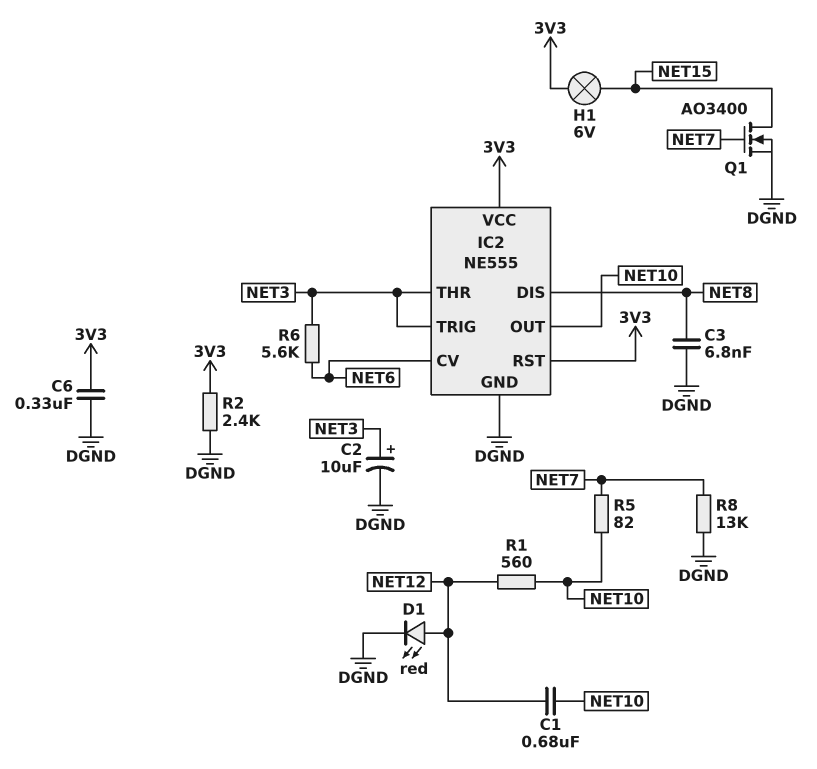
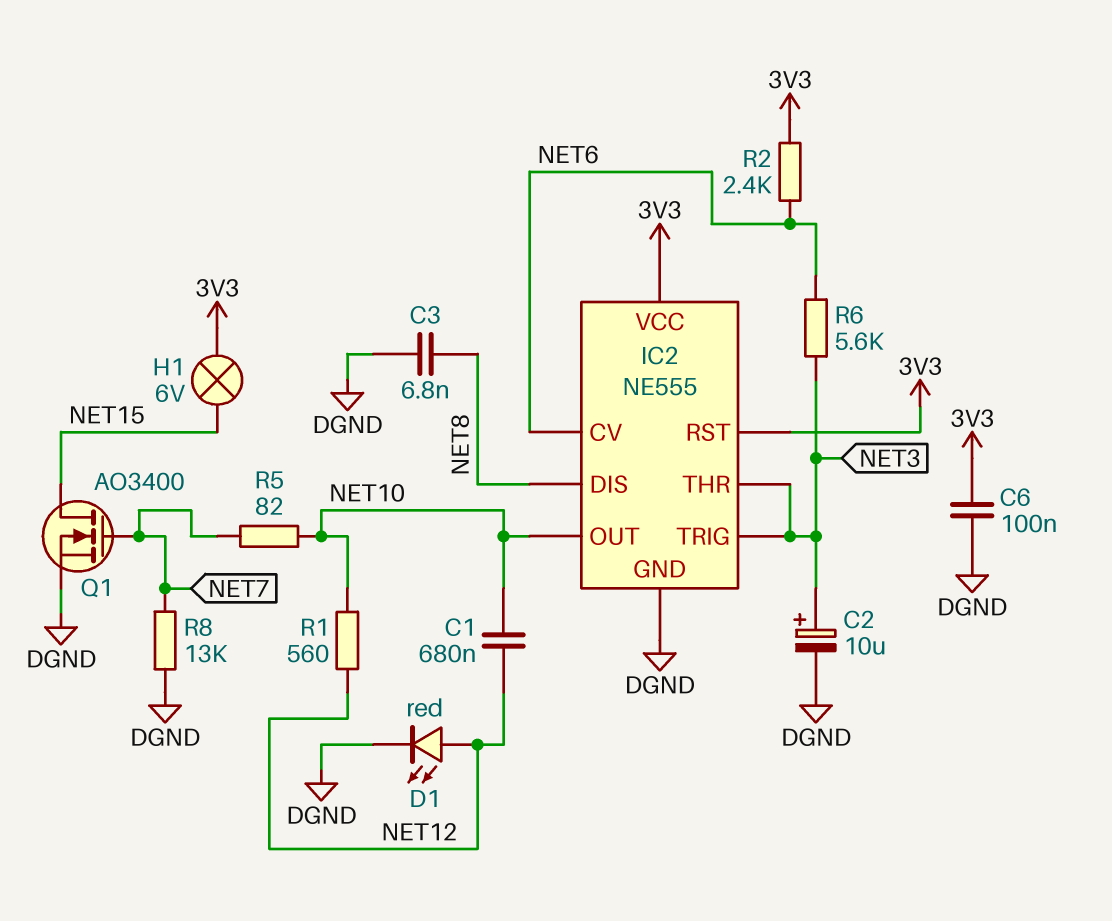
C6: 330nF (3V3, DGND) -> 100nF (3V3, DGND)
R2: 2.4k (3V3, DGND) -> 2.4k (3V3, NET6)

